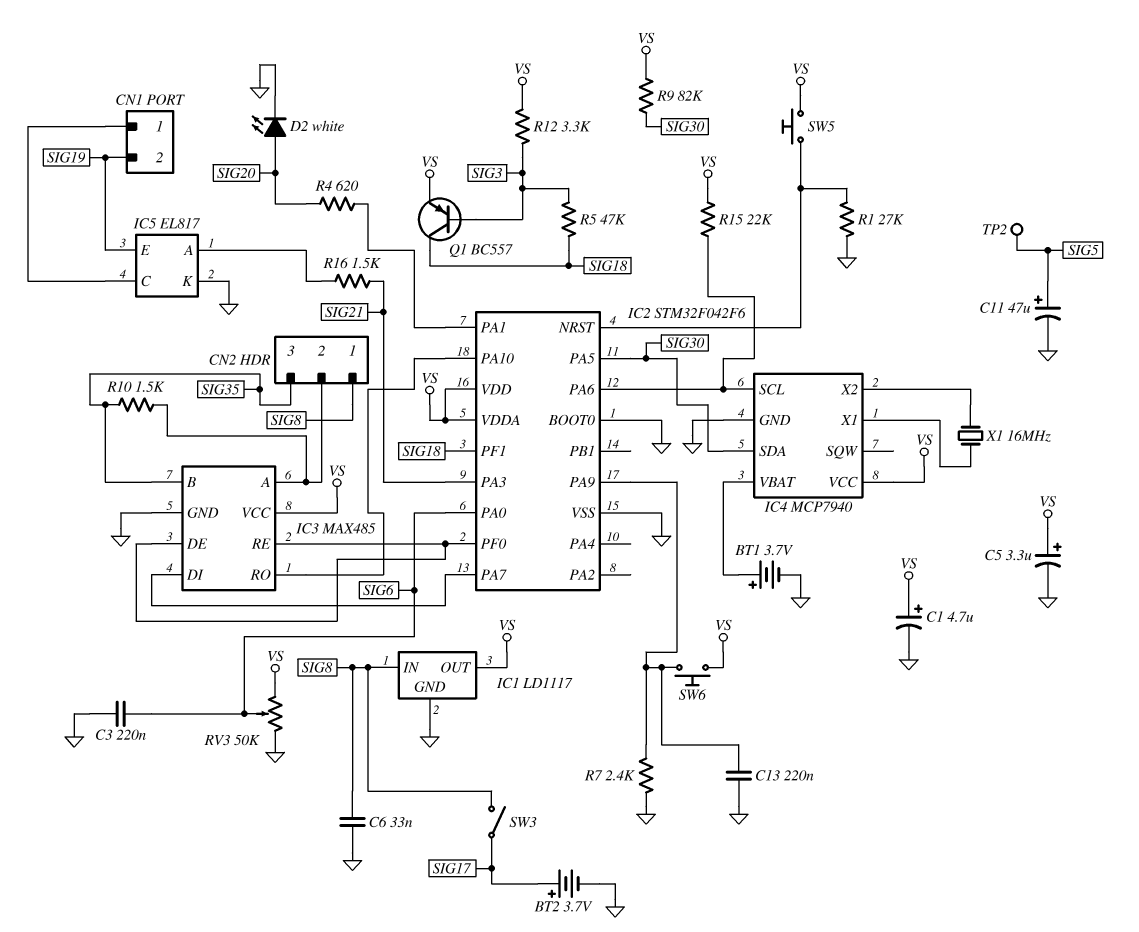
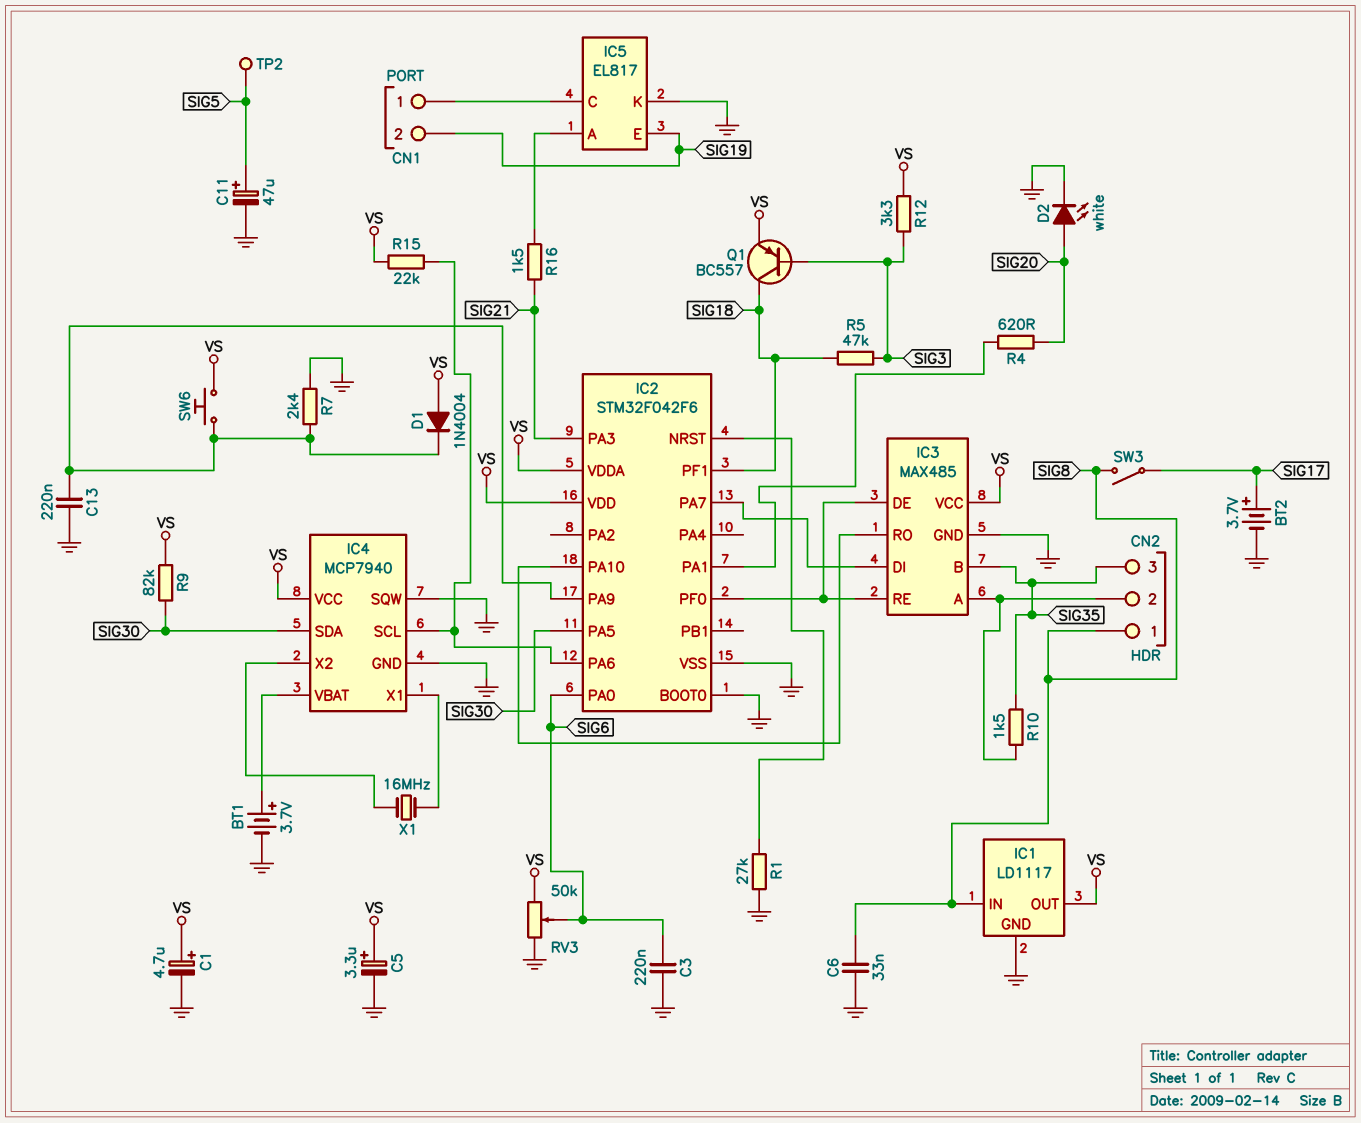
D1: none -> diode 1N4004 (A VS, K IC2/PA9)
IC4 pin SQW: none -> GND
SW5: button (IC2/NRST, VS) -> none

